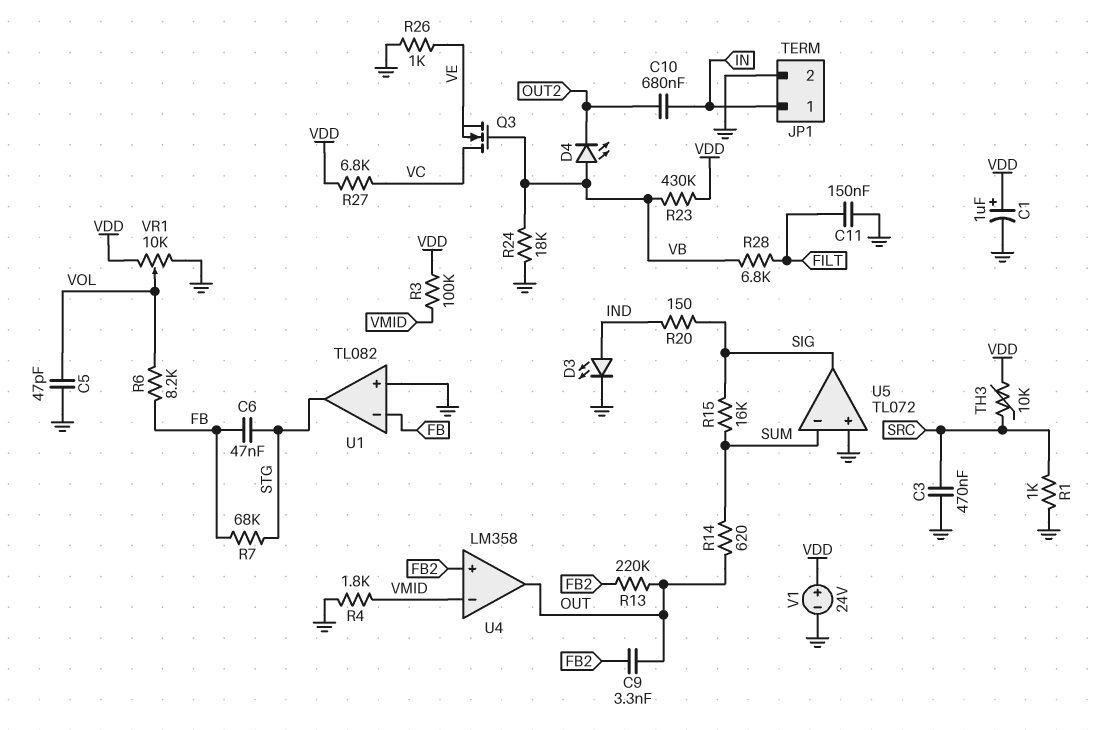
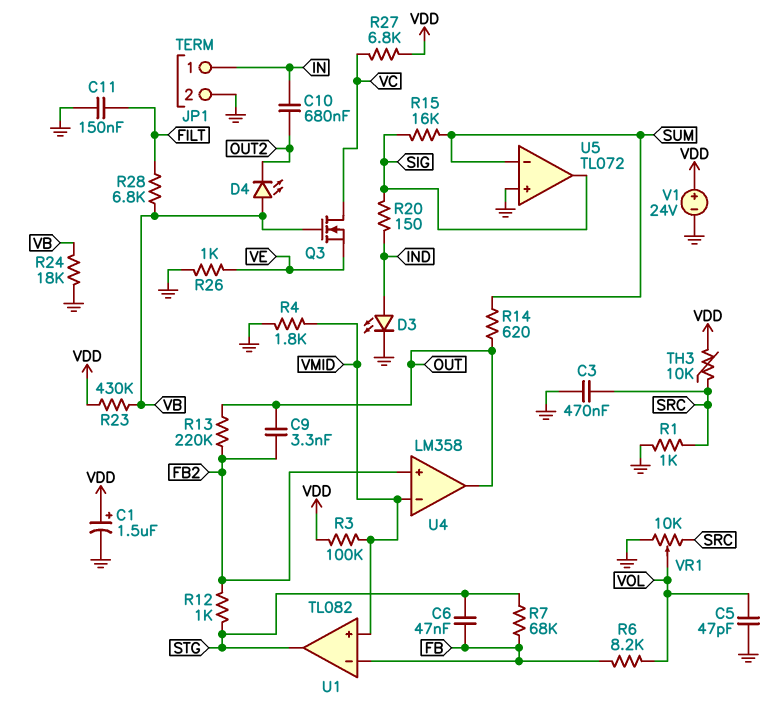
C1: 1uF (plus VDD, minus GND) -> 1.5uF (plus VDD, minus GND)
R12: none -> 1k (FB2, STG)
U1 pin in+: GND -> VMID
VR1: 10k (GND, VDD, wiper VOL) -> 10k (GND, SRC, wiper VOL)

